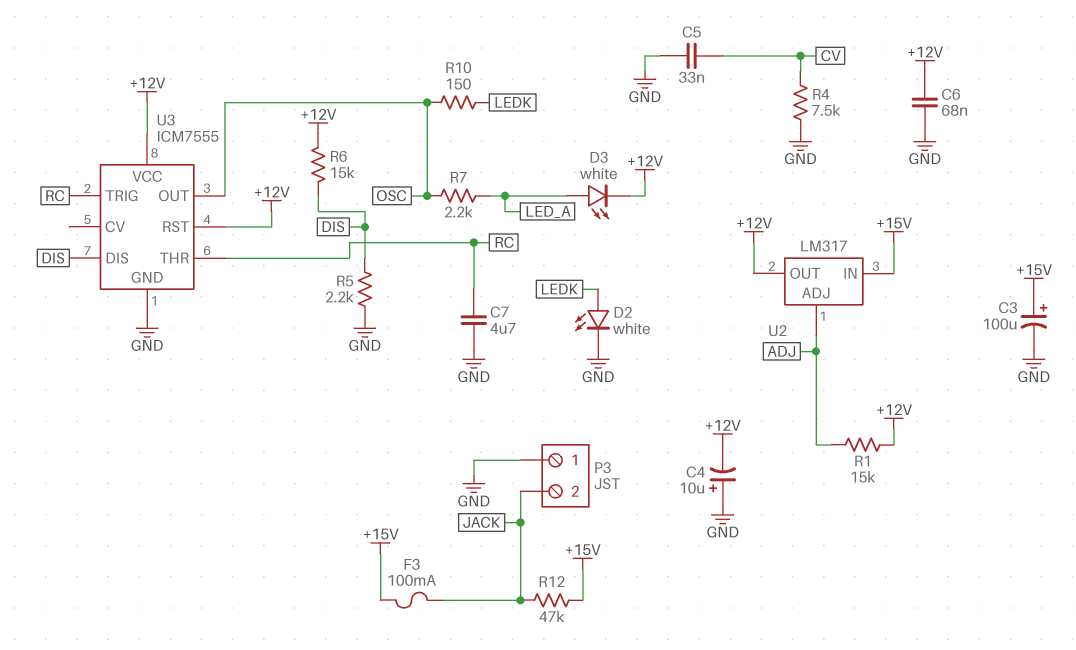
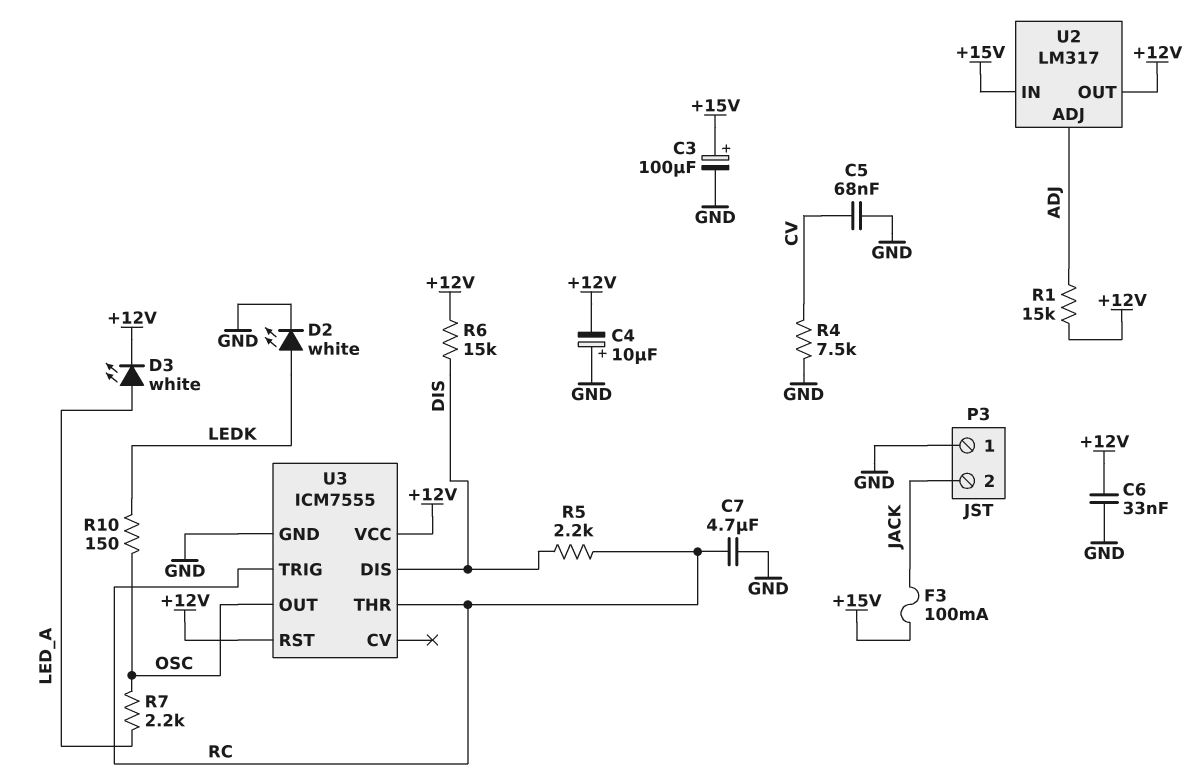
C5: 33nF (CV, GND) -> 68nF (CV, GND)
C6: 68nF (+12V, GND) -> 33nF (+12V, GND)
R5: 2.2k (DIS, GND) -> 2.2k (DIS, RC)
R12: 47k (+15V, JACK) -> none

